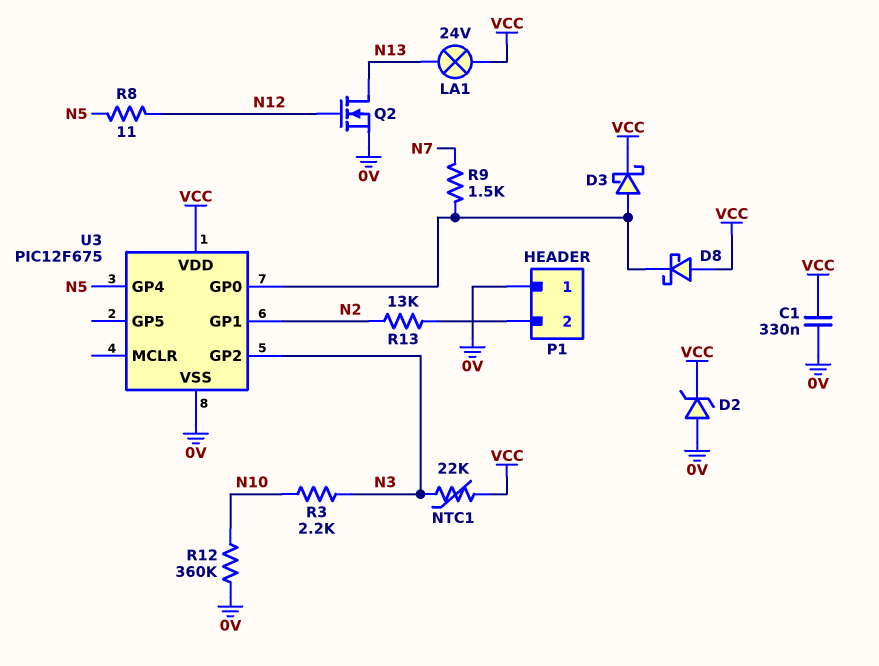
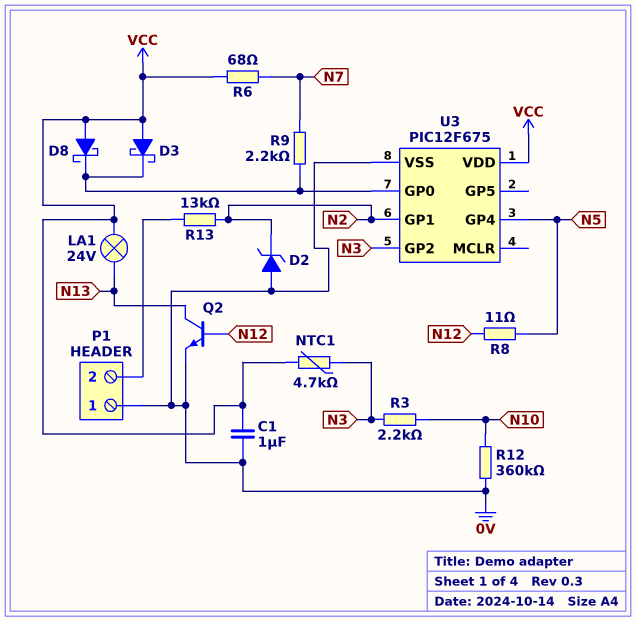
C1: 330nF (0V, VCC) -> 1uF (0V, VCC)
D2: zener (A 0V, K VCC) -> zener (A 0V, K N2)
D3: schottky (A U3/GP0, K VCC) -> schottky (A VCC, K U3/GP0)
NTC1: 22k (N3, VCC) -> 4.7k (N3, VCC)
Q2: NMOS (G N12, D N13, S 0V) -> NPN (B N12, C N13, E 0V)
R6: none -> 68 (N7, VCC)
R9: 1.5k (N7, U3/GP0) -> 2.2k (N7, U3/GP0)

